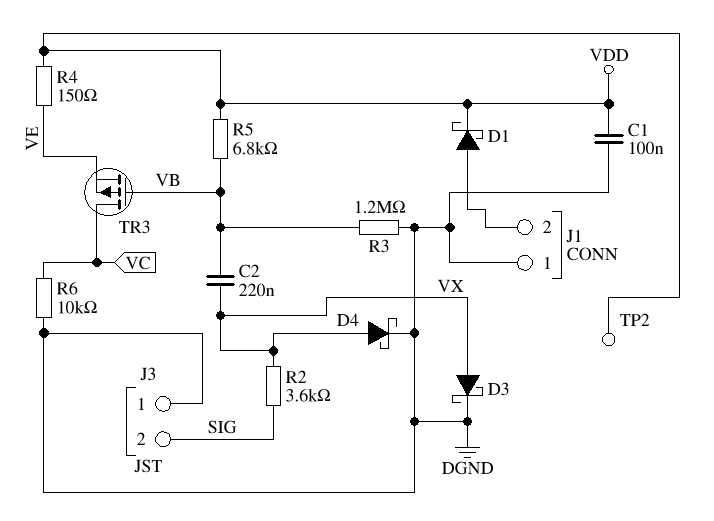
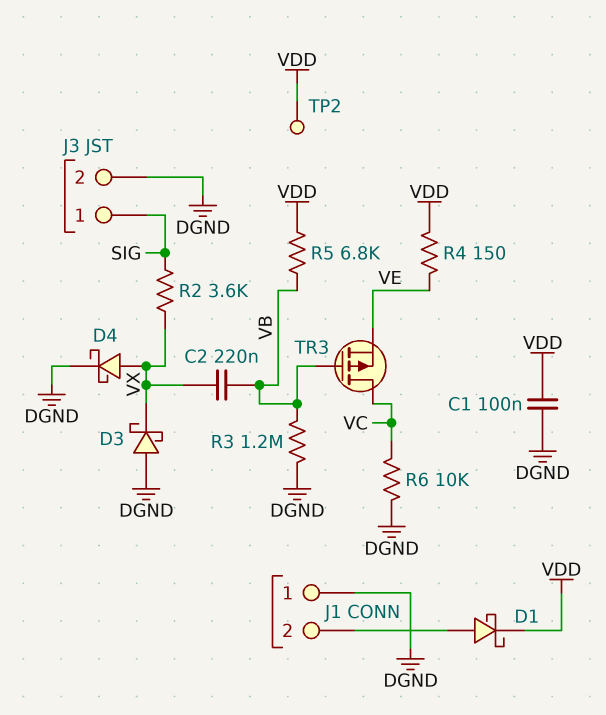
D3: schottky (A VX, K DGND) -> schottky (A DGND, K VX)
J3 pin 1: DGND -> SIG
J3 pin 2: SIG -> DGND

